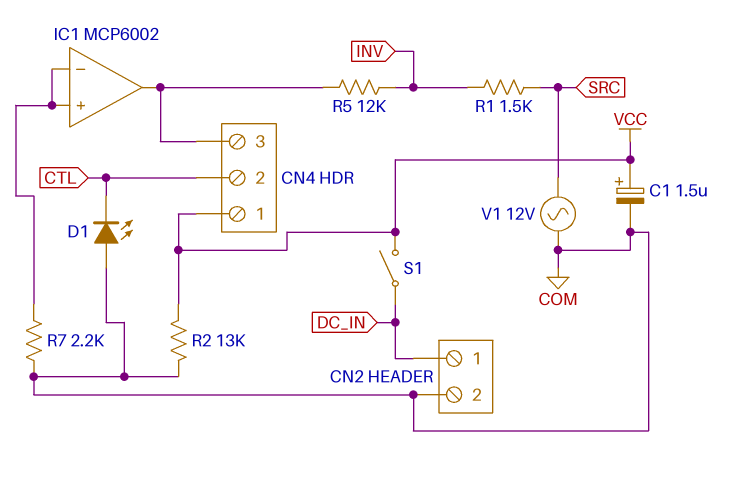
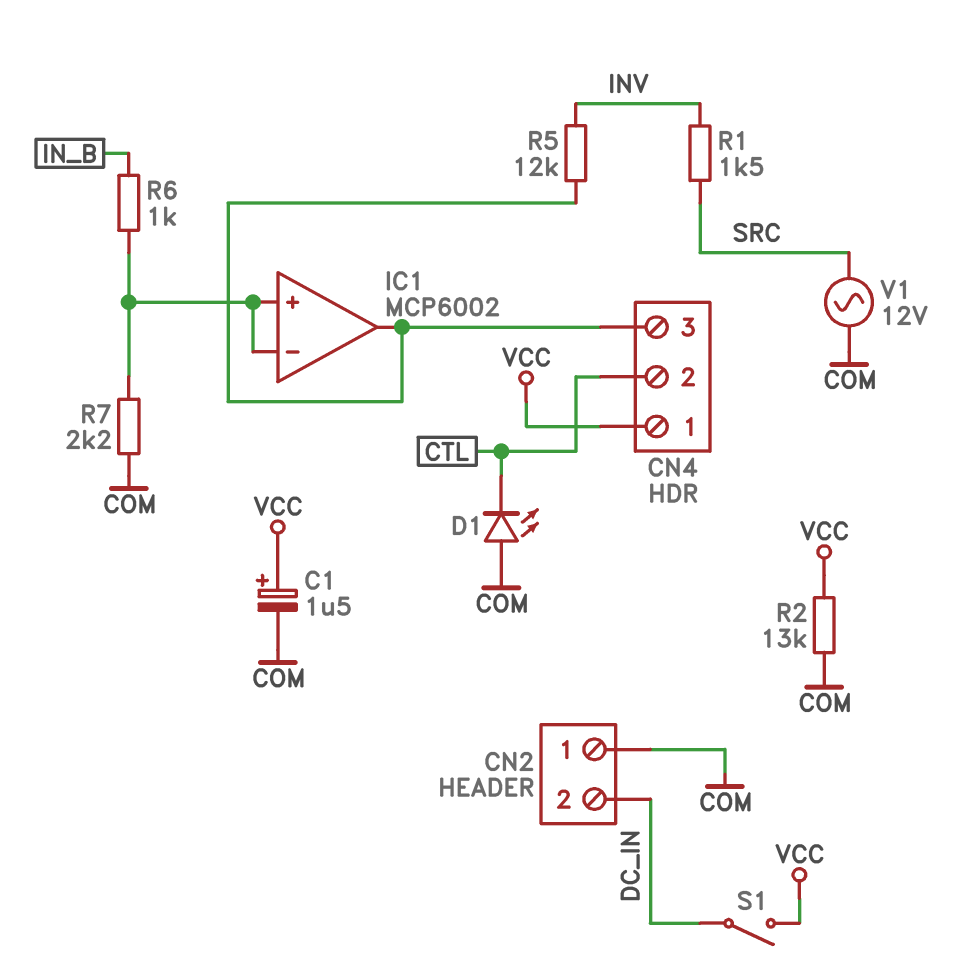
CN2 pin 1: DC_IN -> COM
CN2 pin 2: COM -> DC_IN
R6: none -> 1k (IC1/in+, IN_B)

